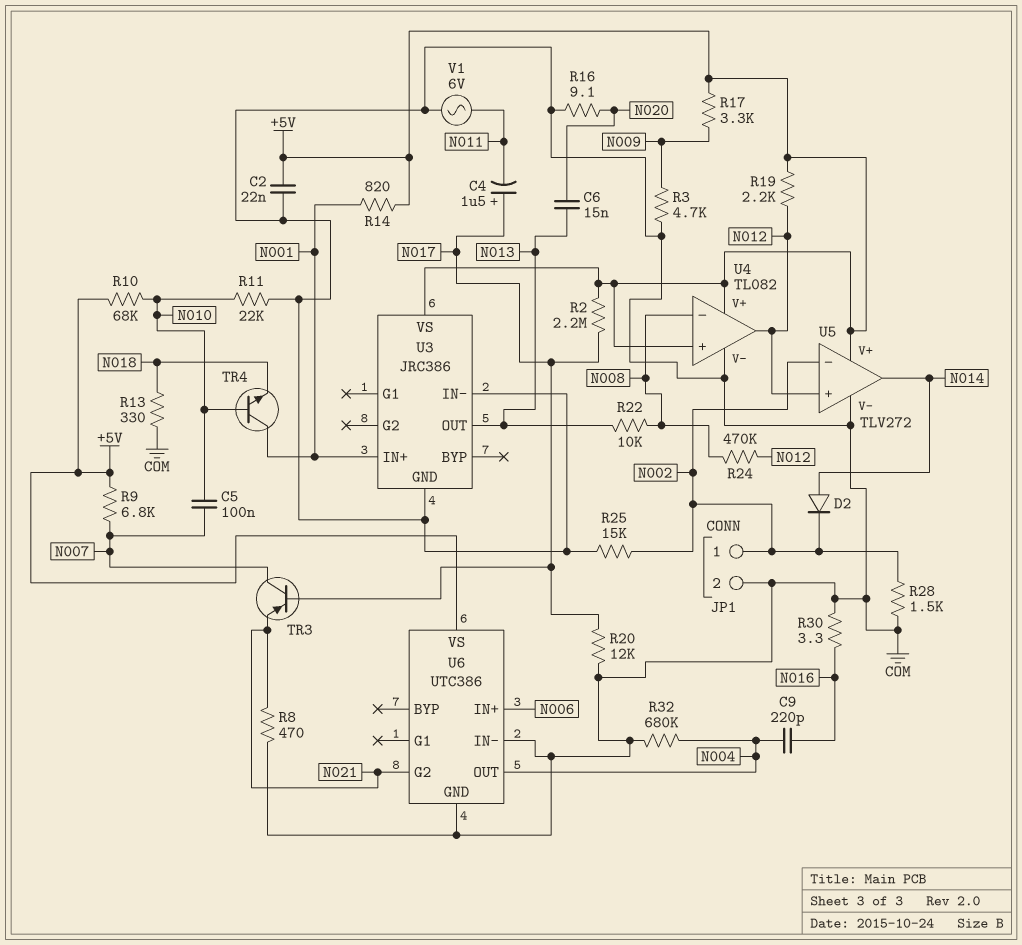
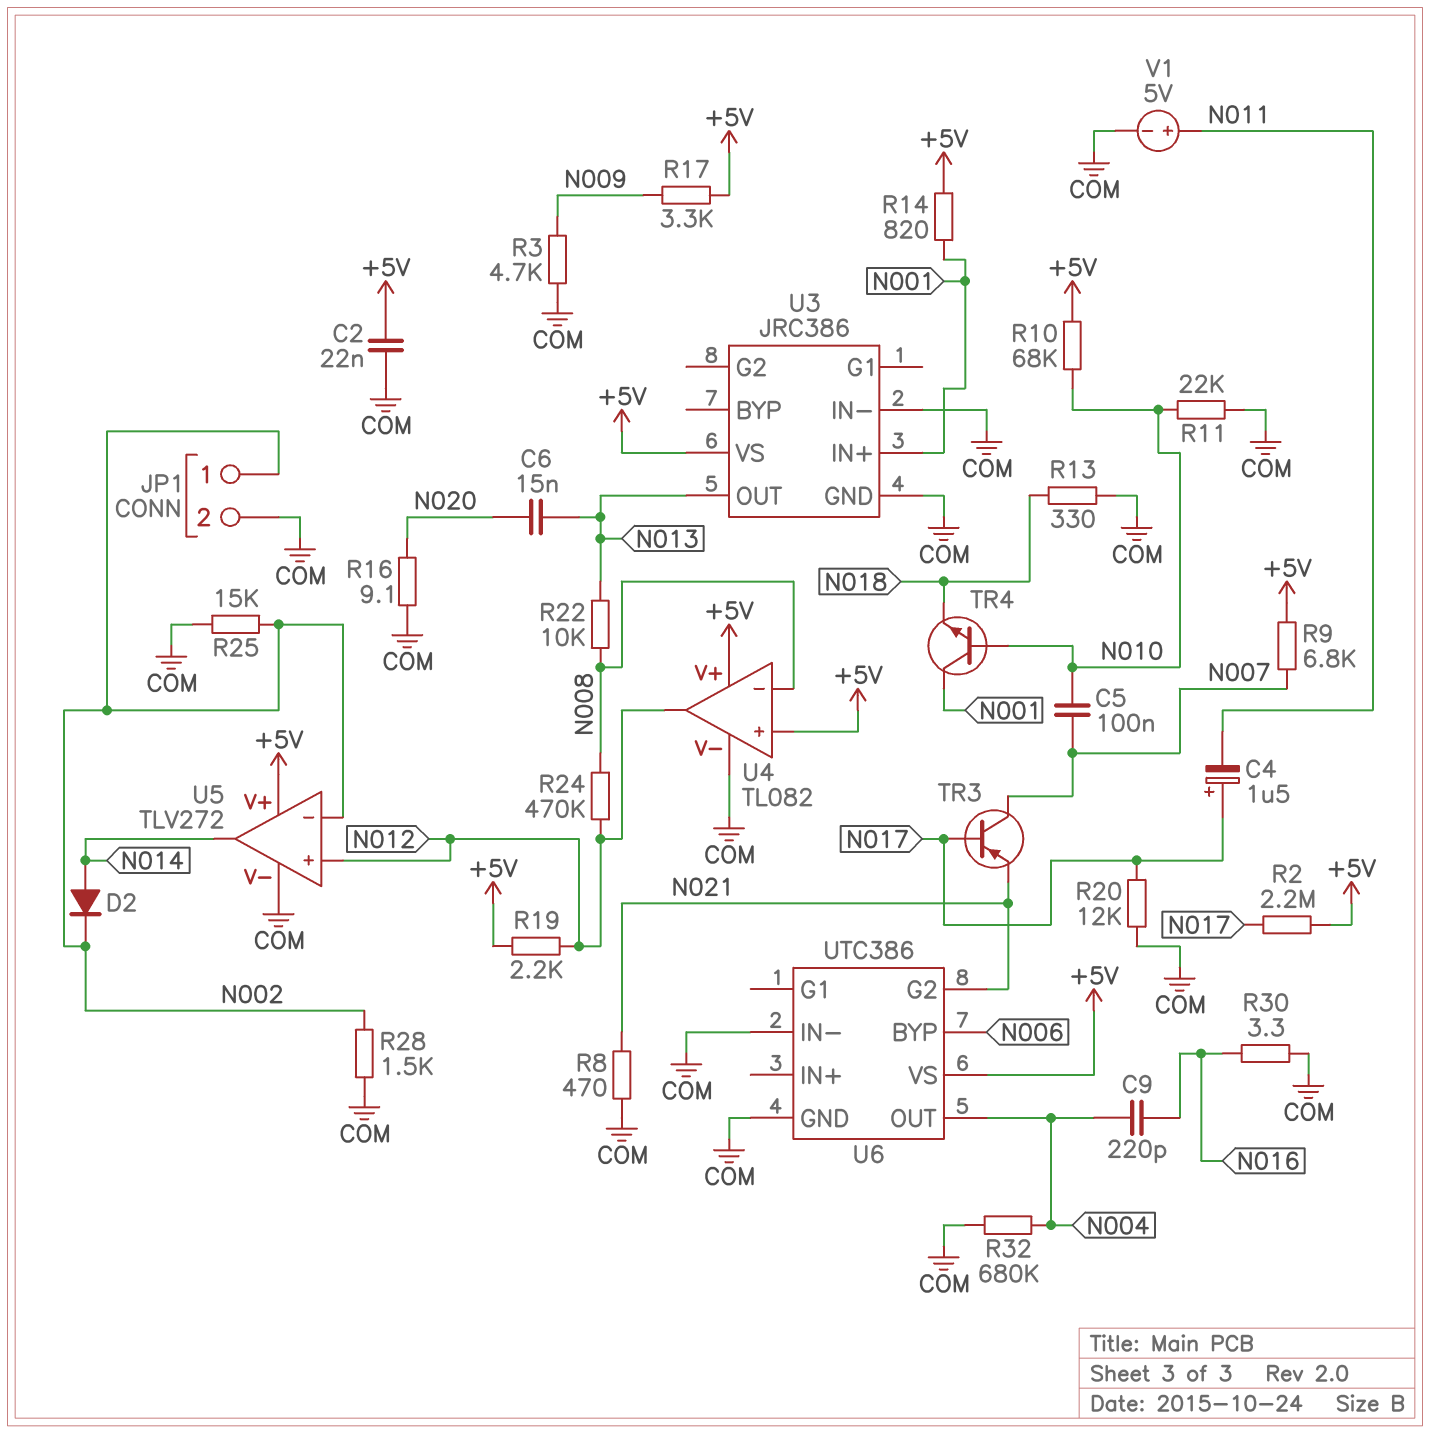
U6 pin BYP: none -> N006
U6 pin IN+: N006 -> none
V1: AC 6V (COM, N011) -> 5V (plus N011, minus COM)

